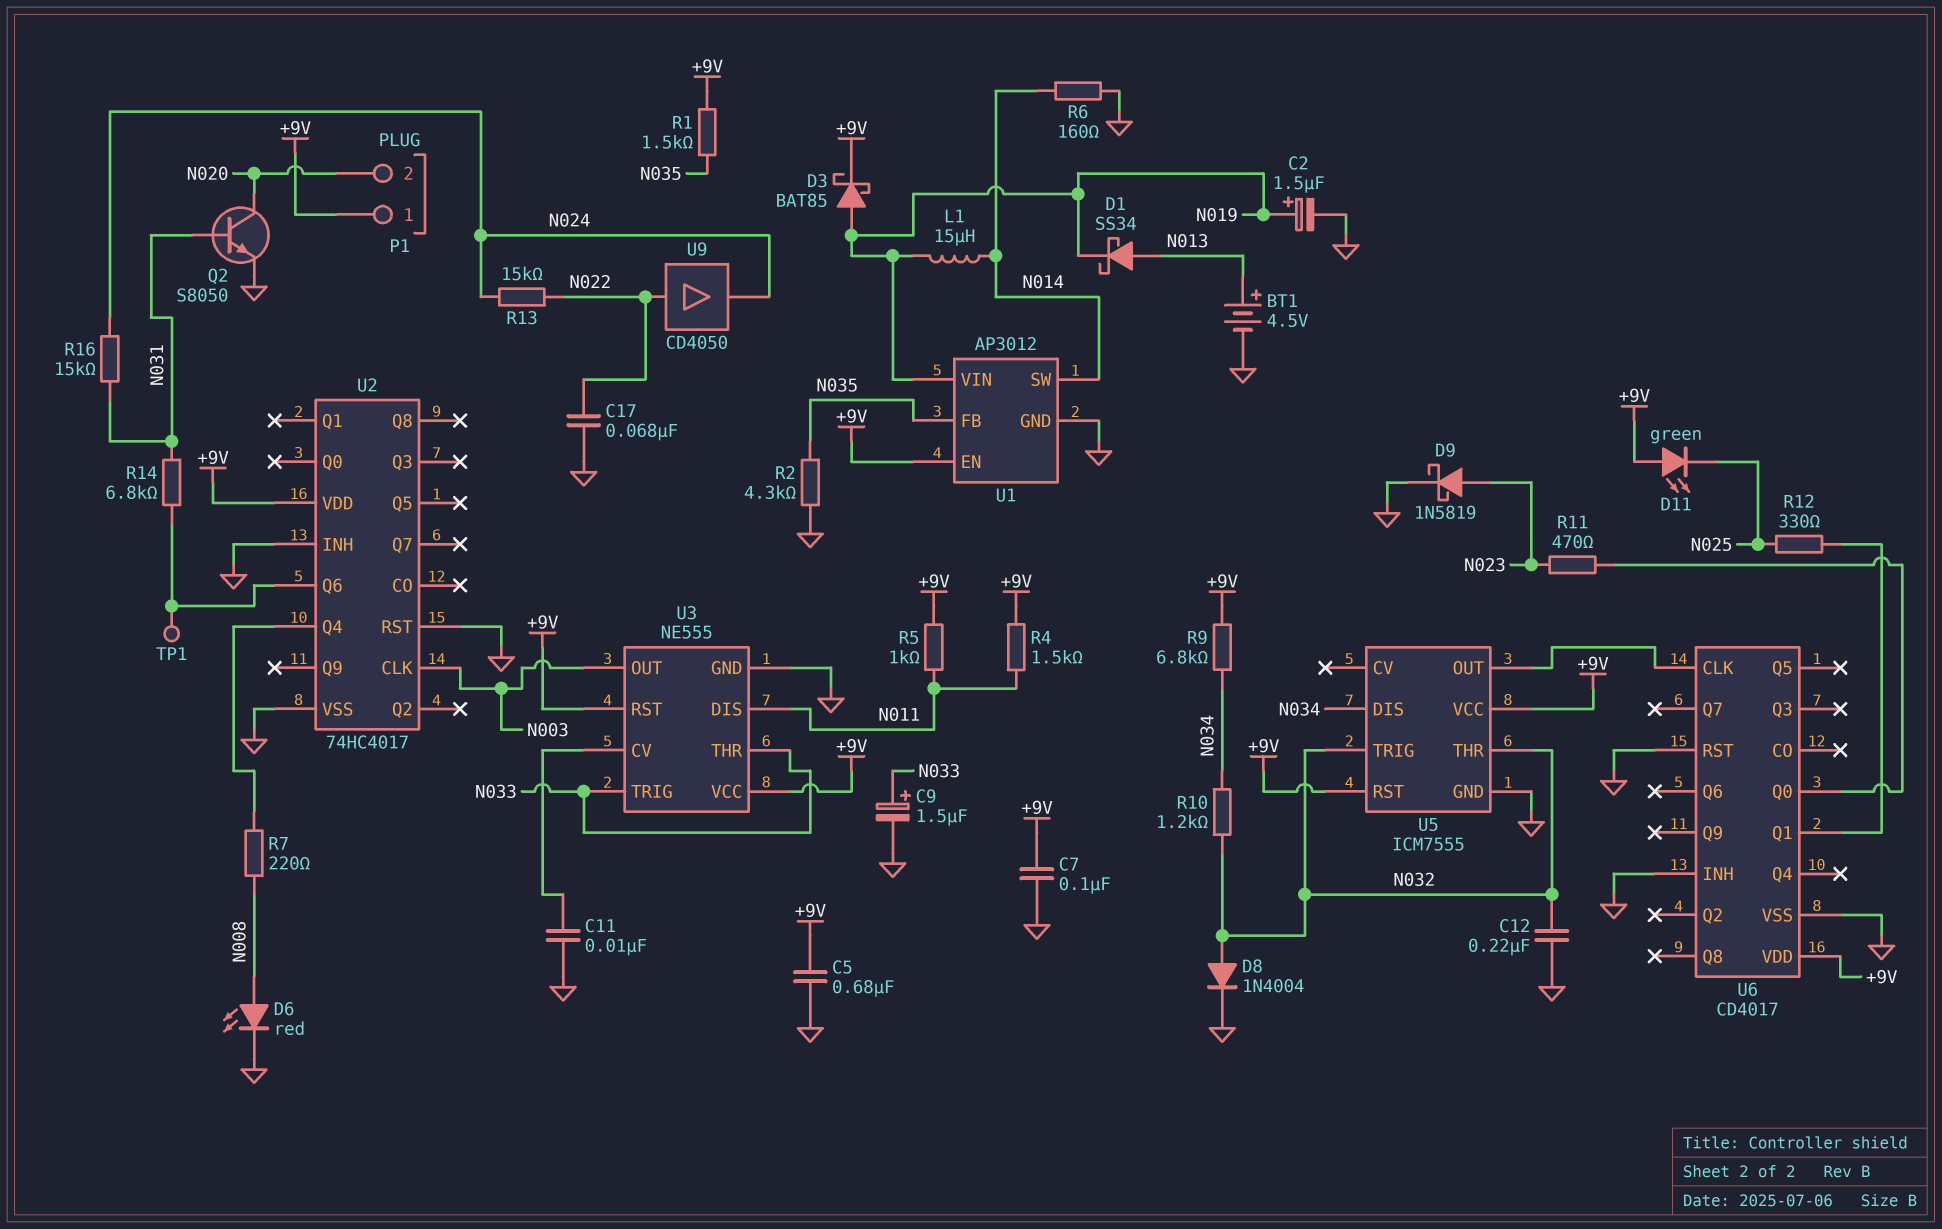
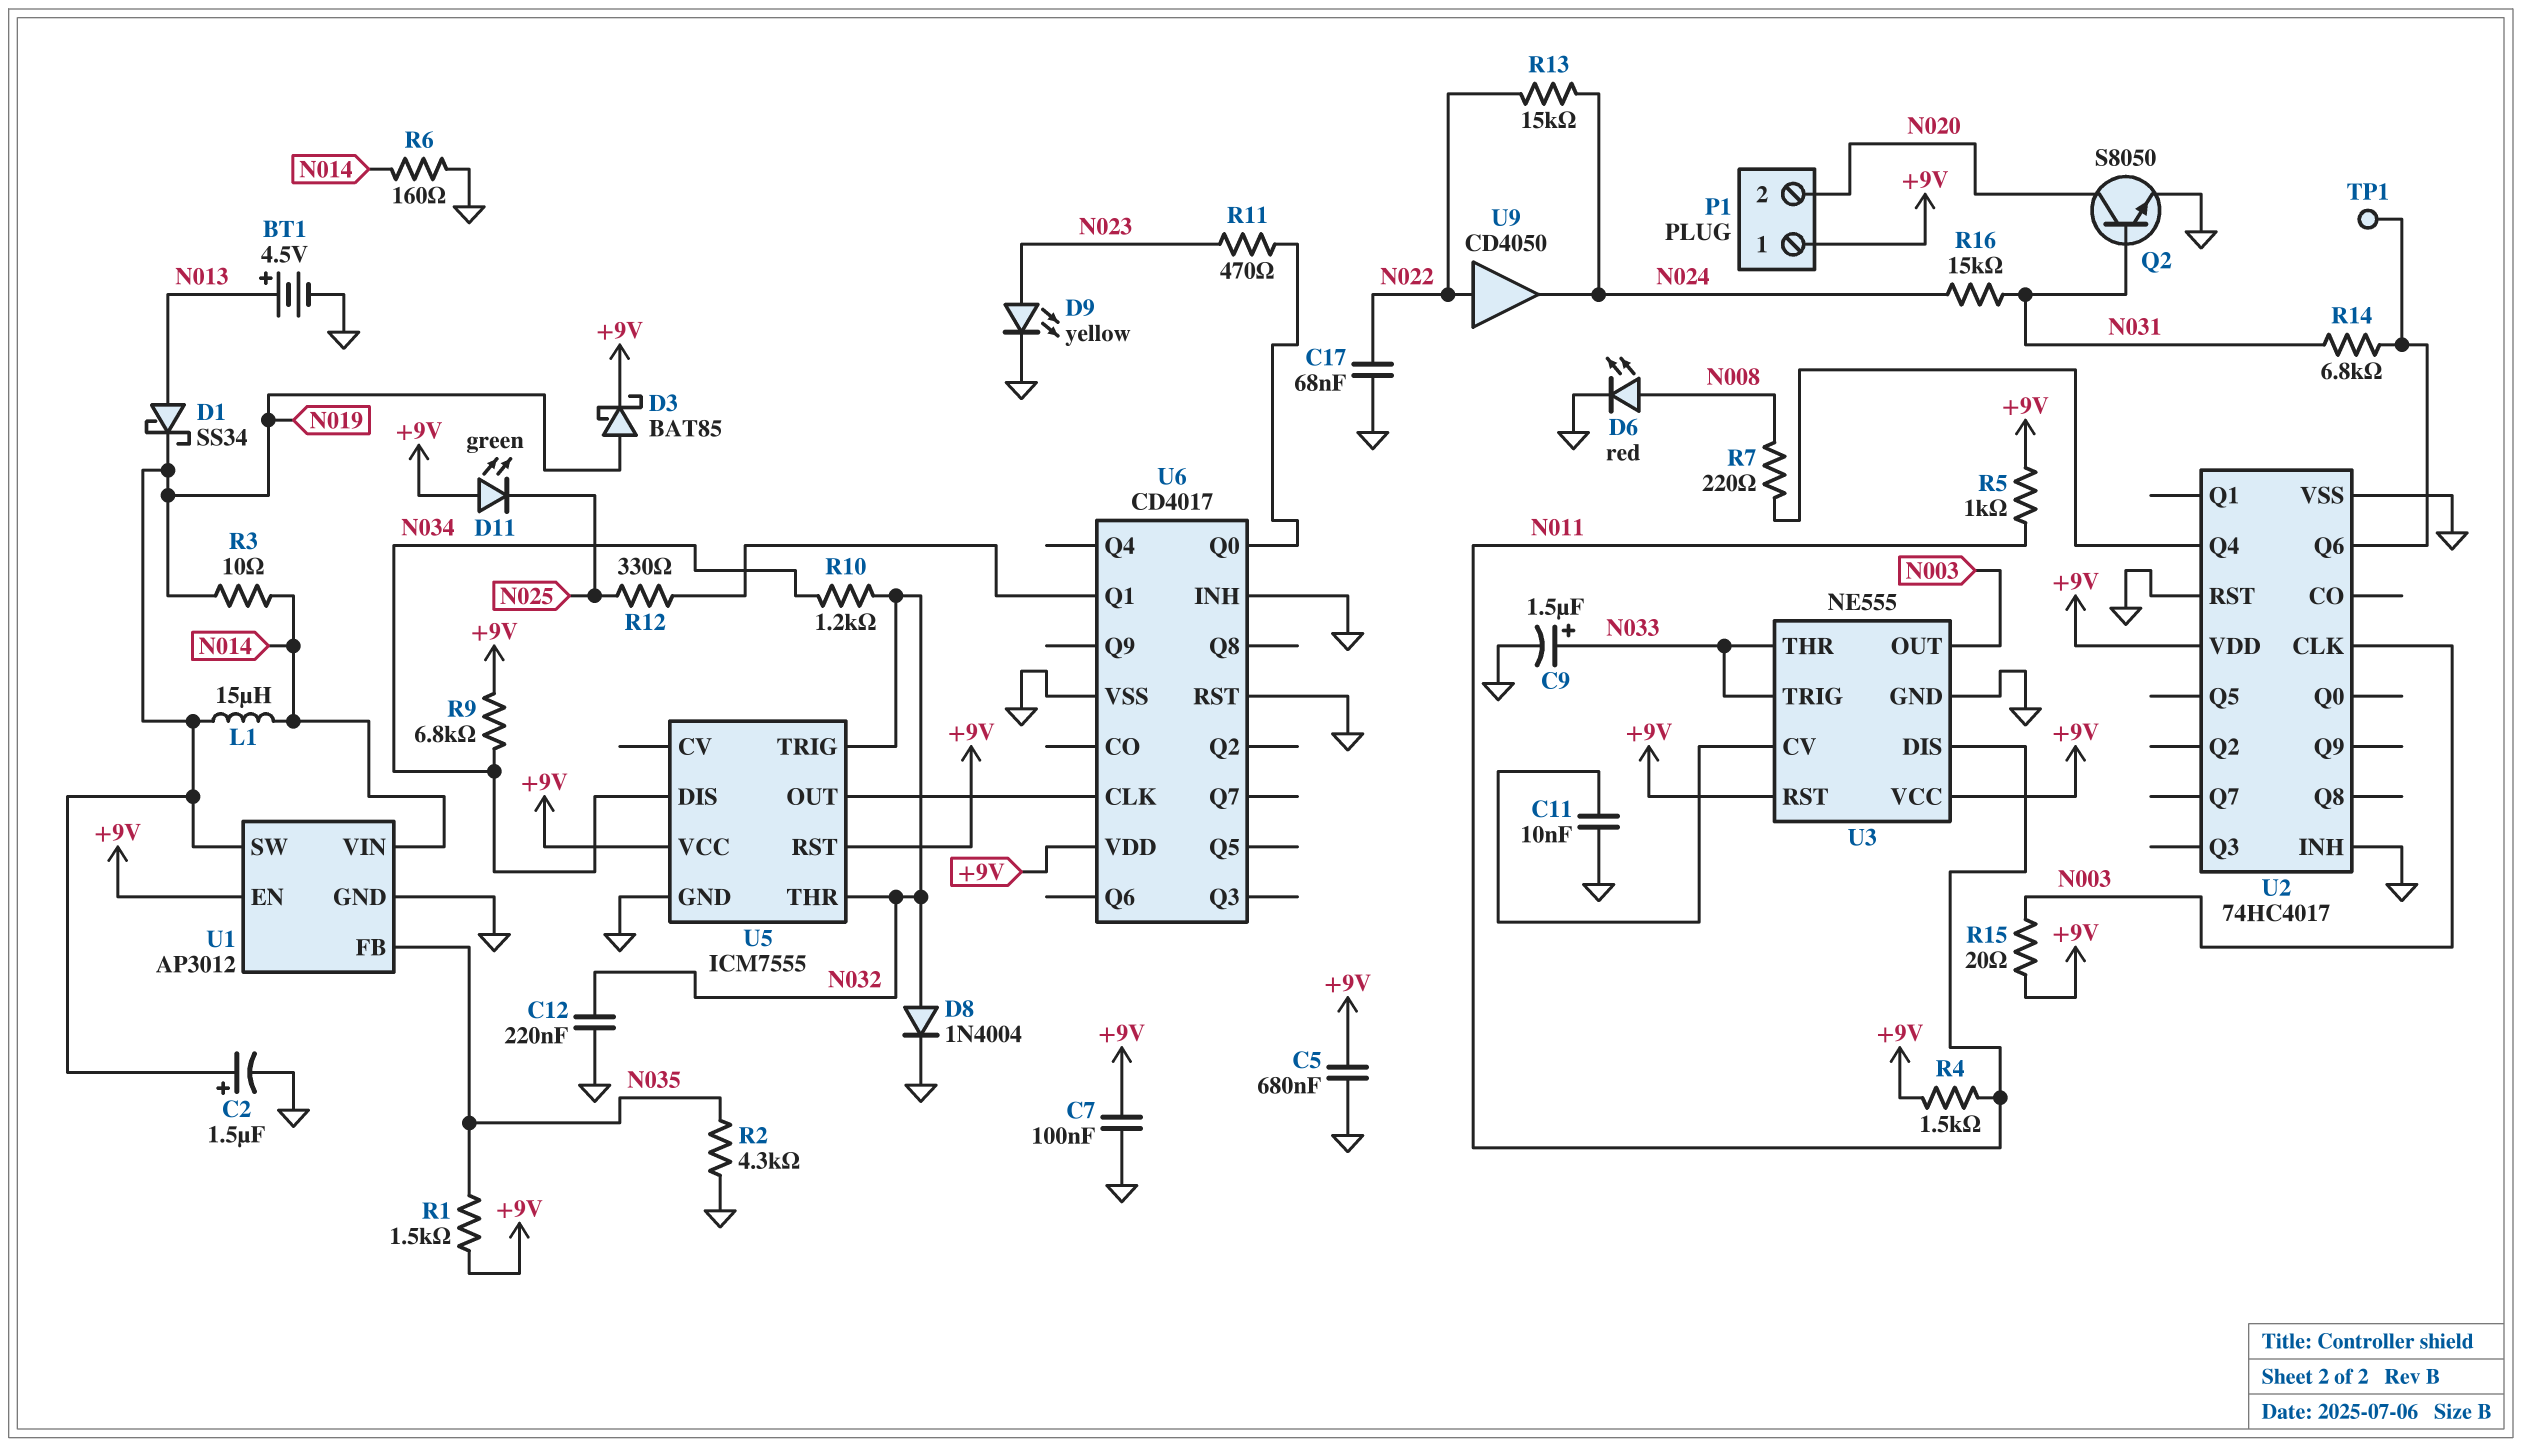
D9: schottky 1N5819 (A N023, K GND) -> LED yellow (A N023, K GND)
R3: none -> 10 (N014, N019)
R15: none -> 20 (+9V, N003)
U1 pin SW: N014 -> N019
U1 pin VIN: N019 -> N014

